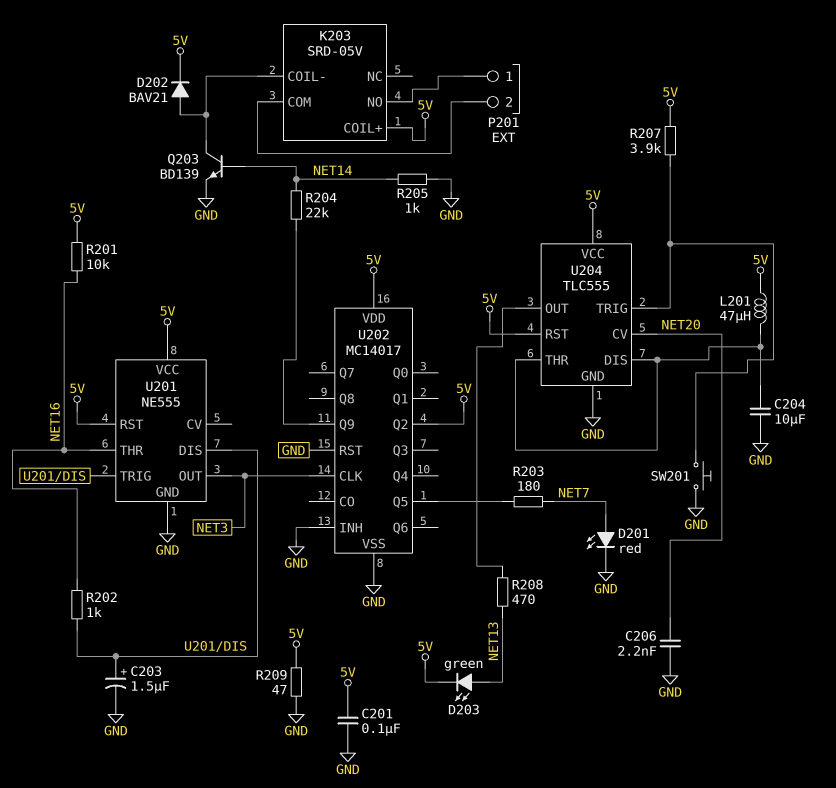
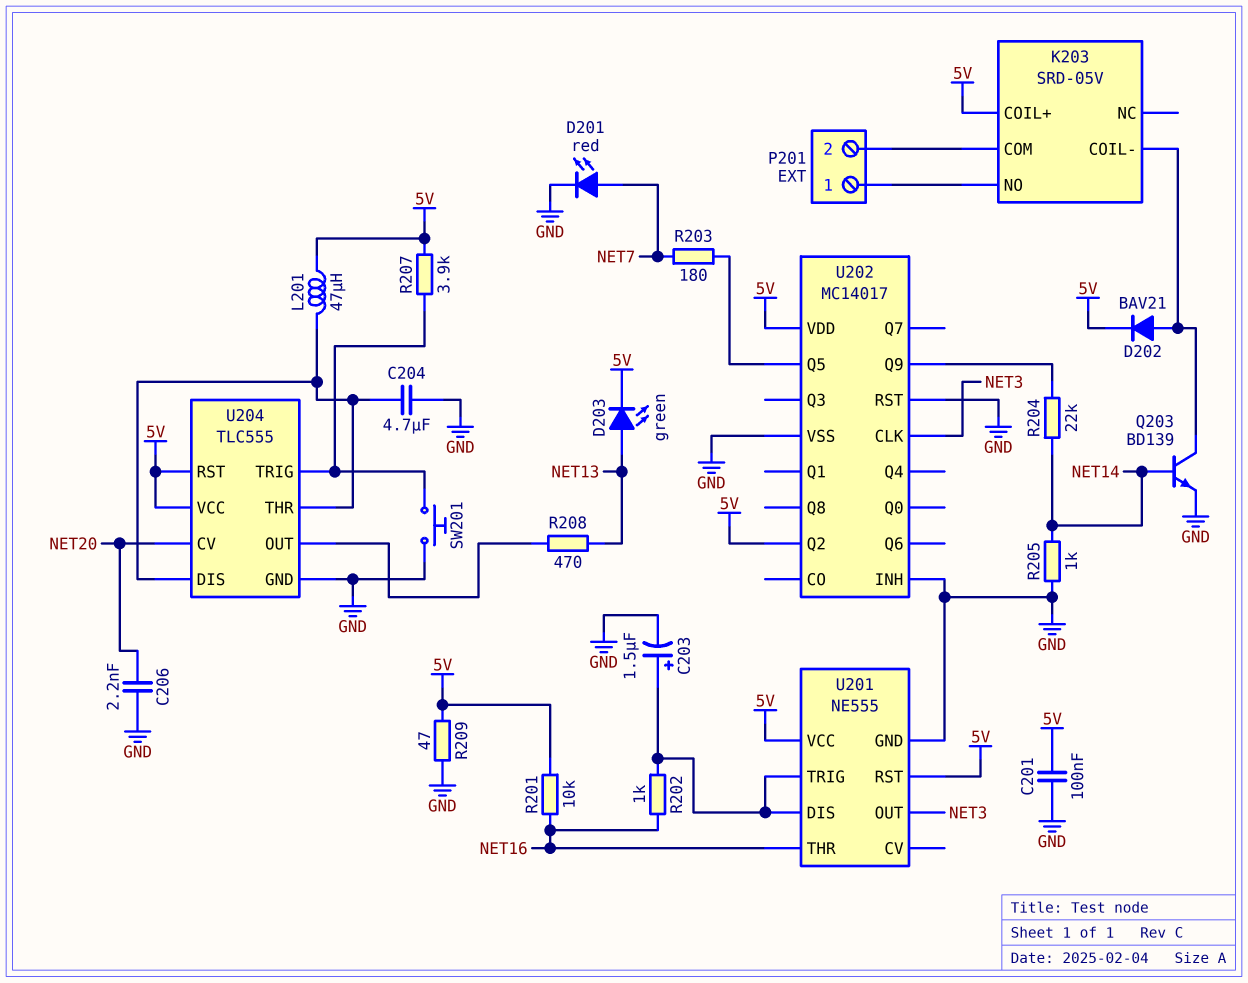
C204: 10uF (GND, U204/DIS) -> 4.7uF (GND, U204/DIS)

